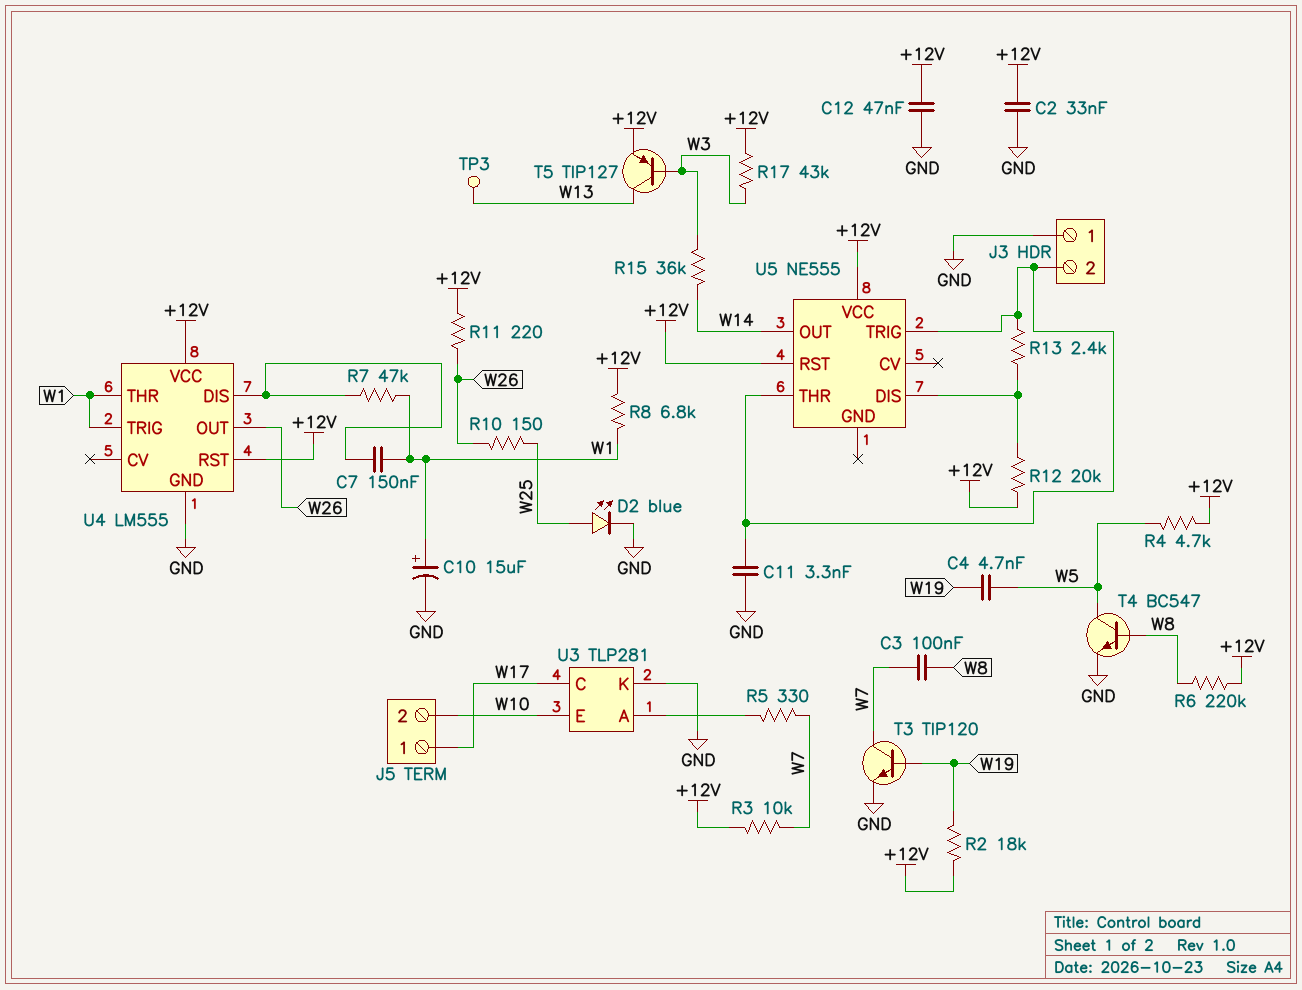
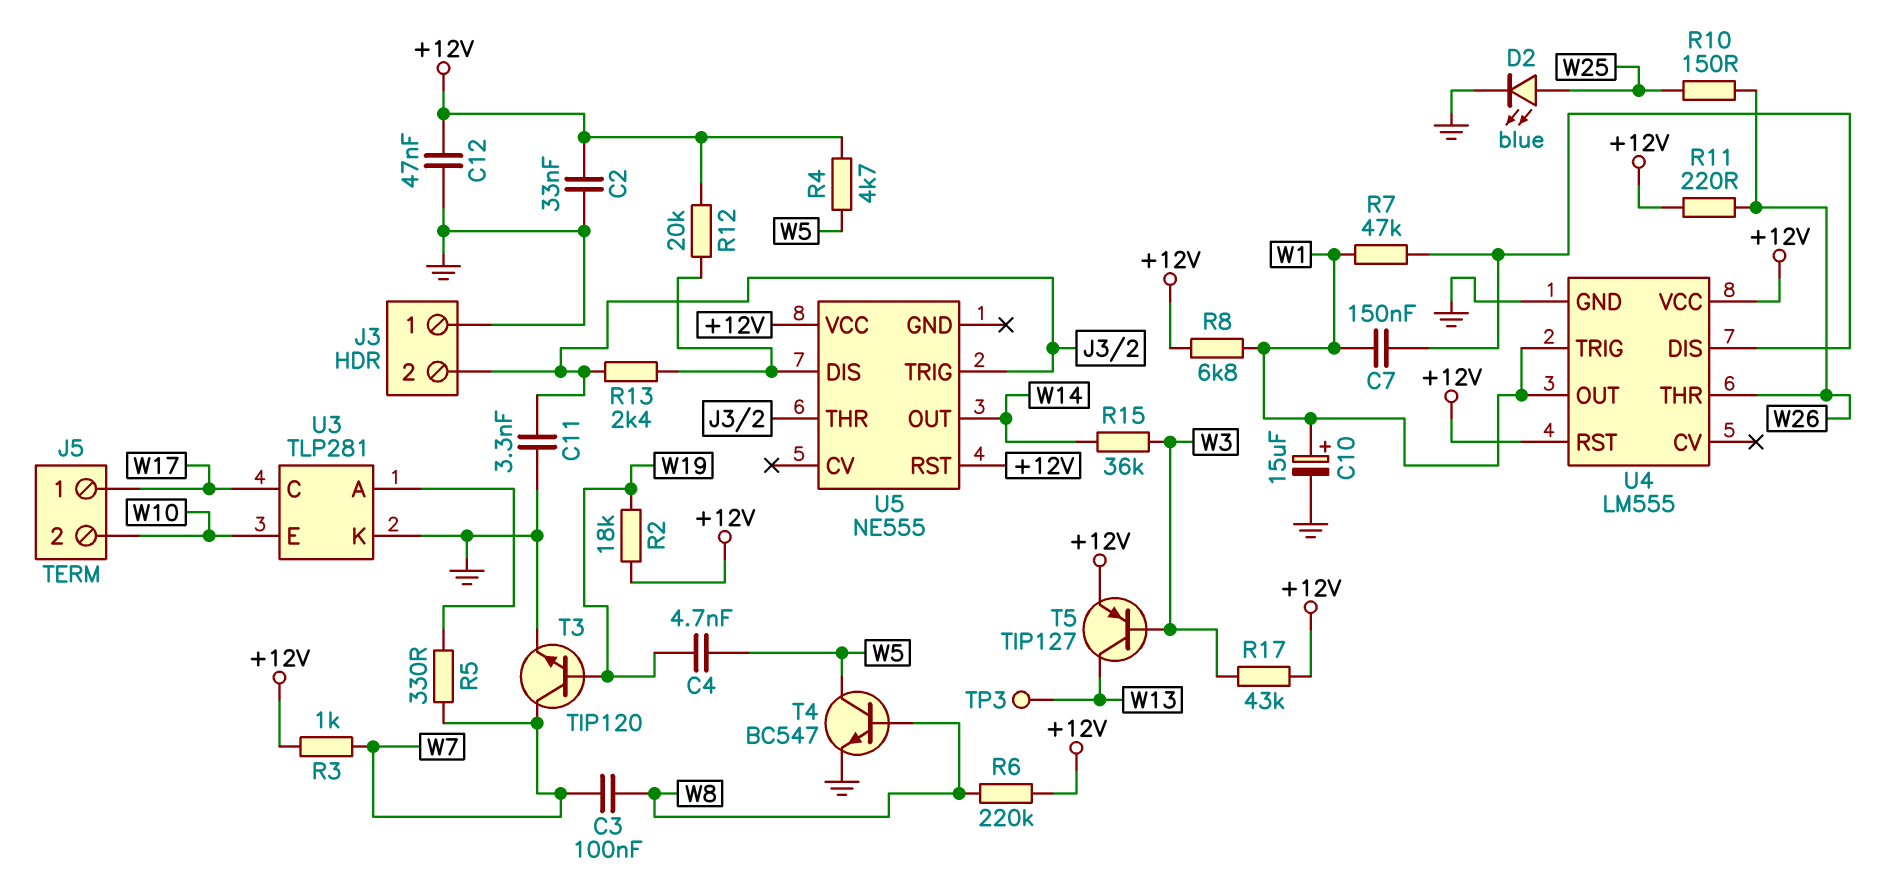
R3: 10k (+12V, W7) -> 1k (+12V, W7)
U4 pin OUT: W26 -> W1
U4 pin THR: W1 -> W26

